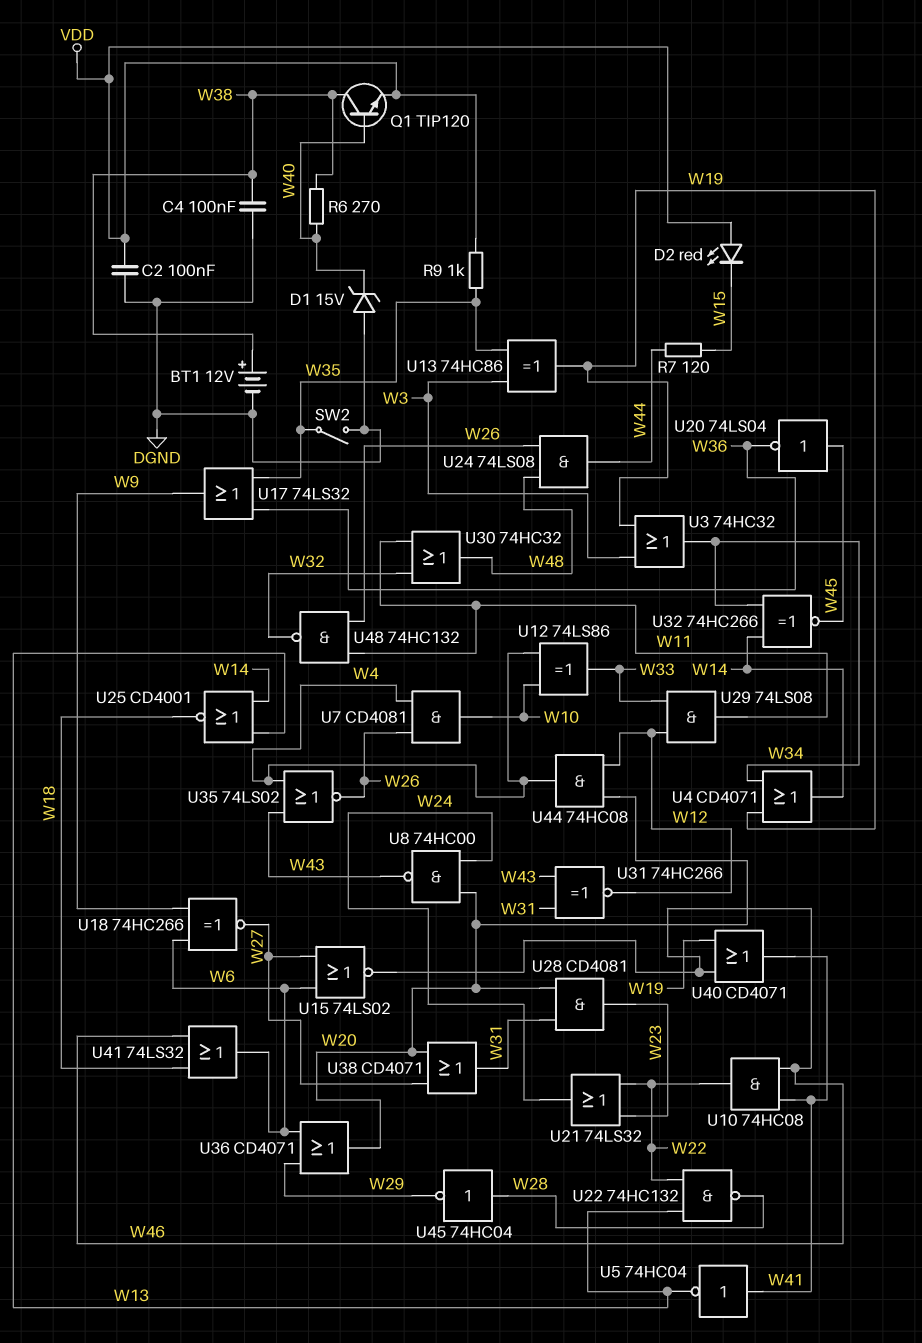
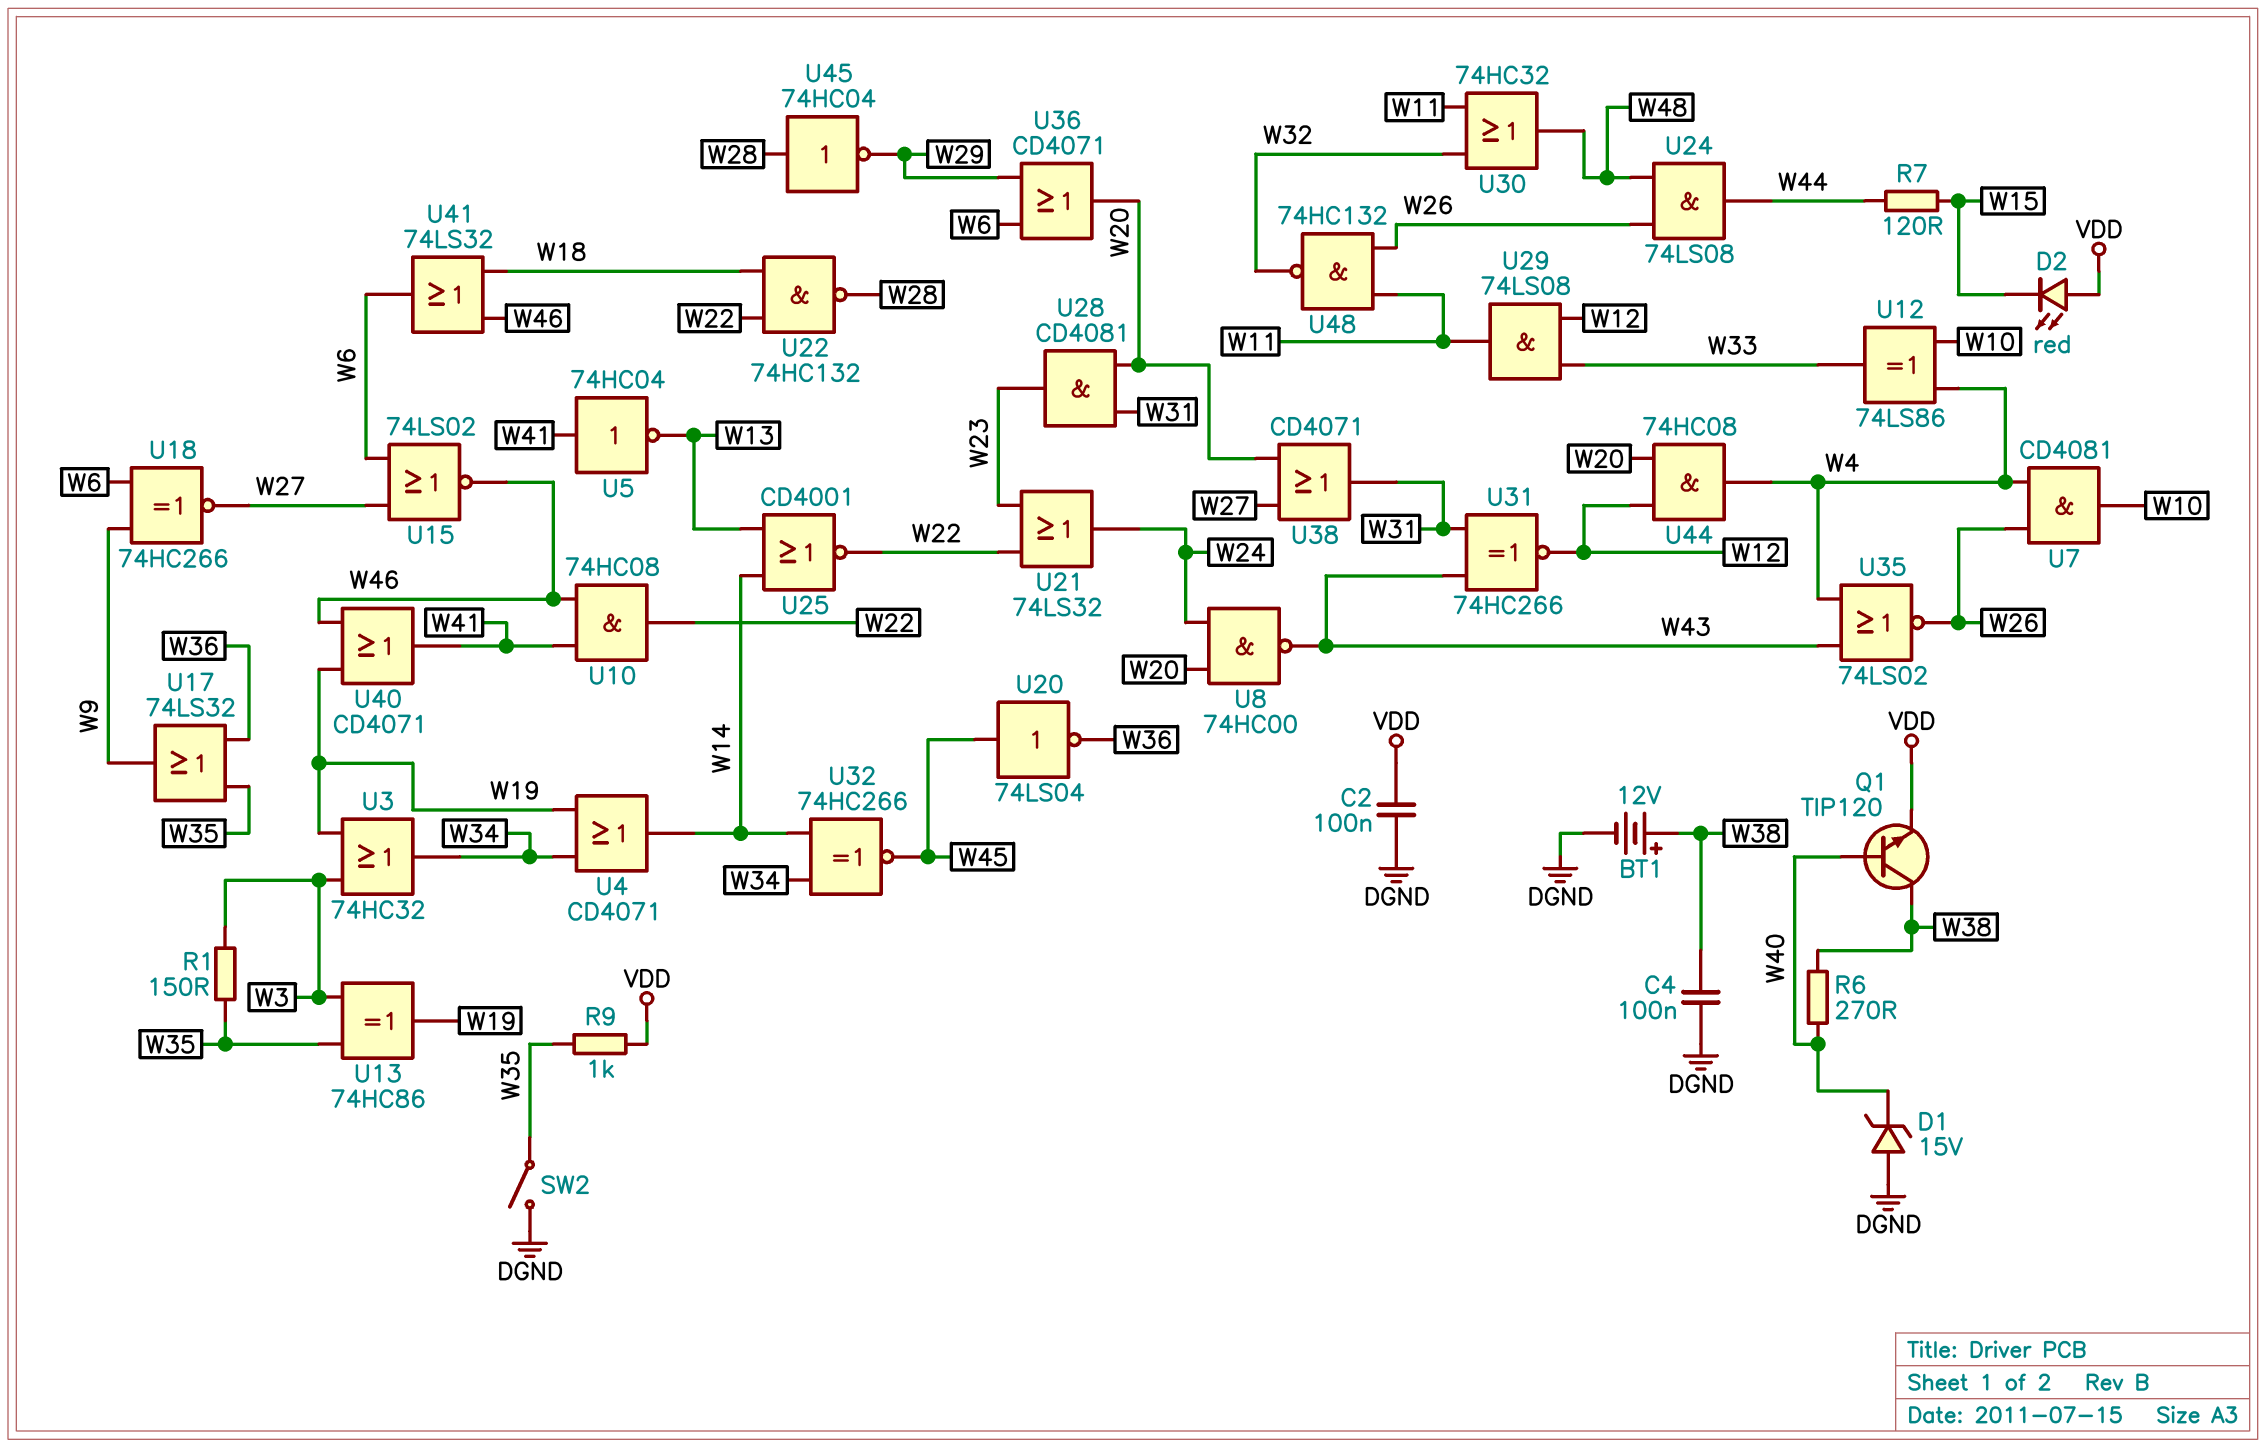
R1: none -> 150 (W3, W35)
U22: NAND 74HC132 (in W13, in W22, out W28) -> NAND 74HC132 (in W18, in W22, out W28)
U25: NOR CD4001 (in W13, in W14, out W18) -> NOR CD4001 (in W13, in W14, out W22)

